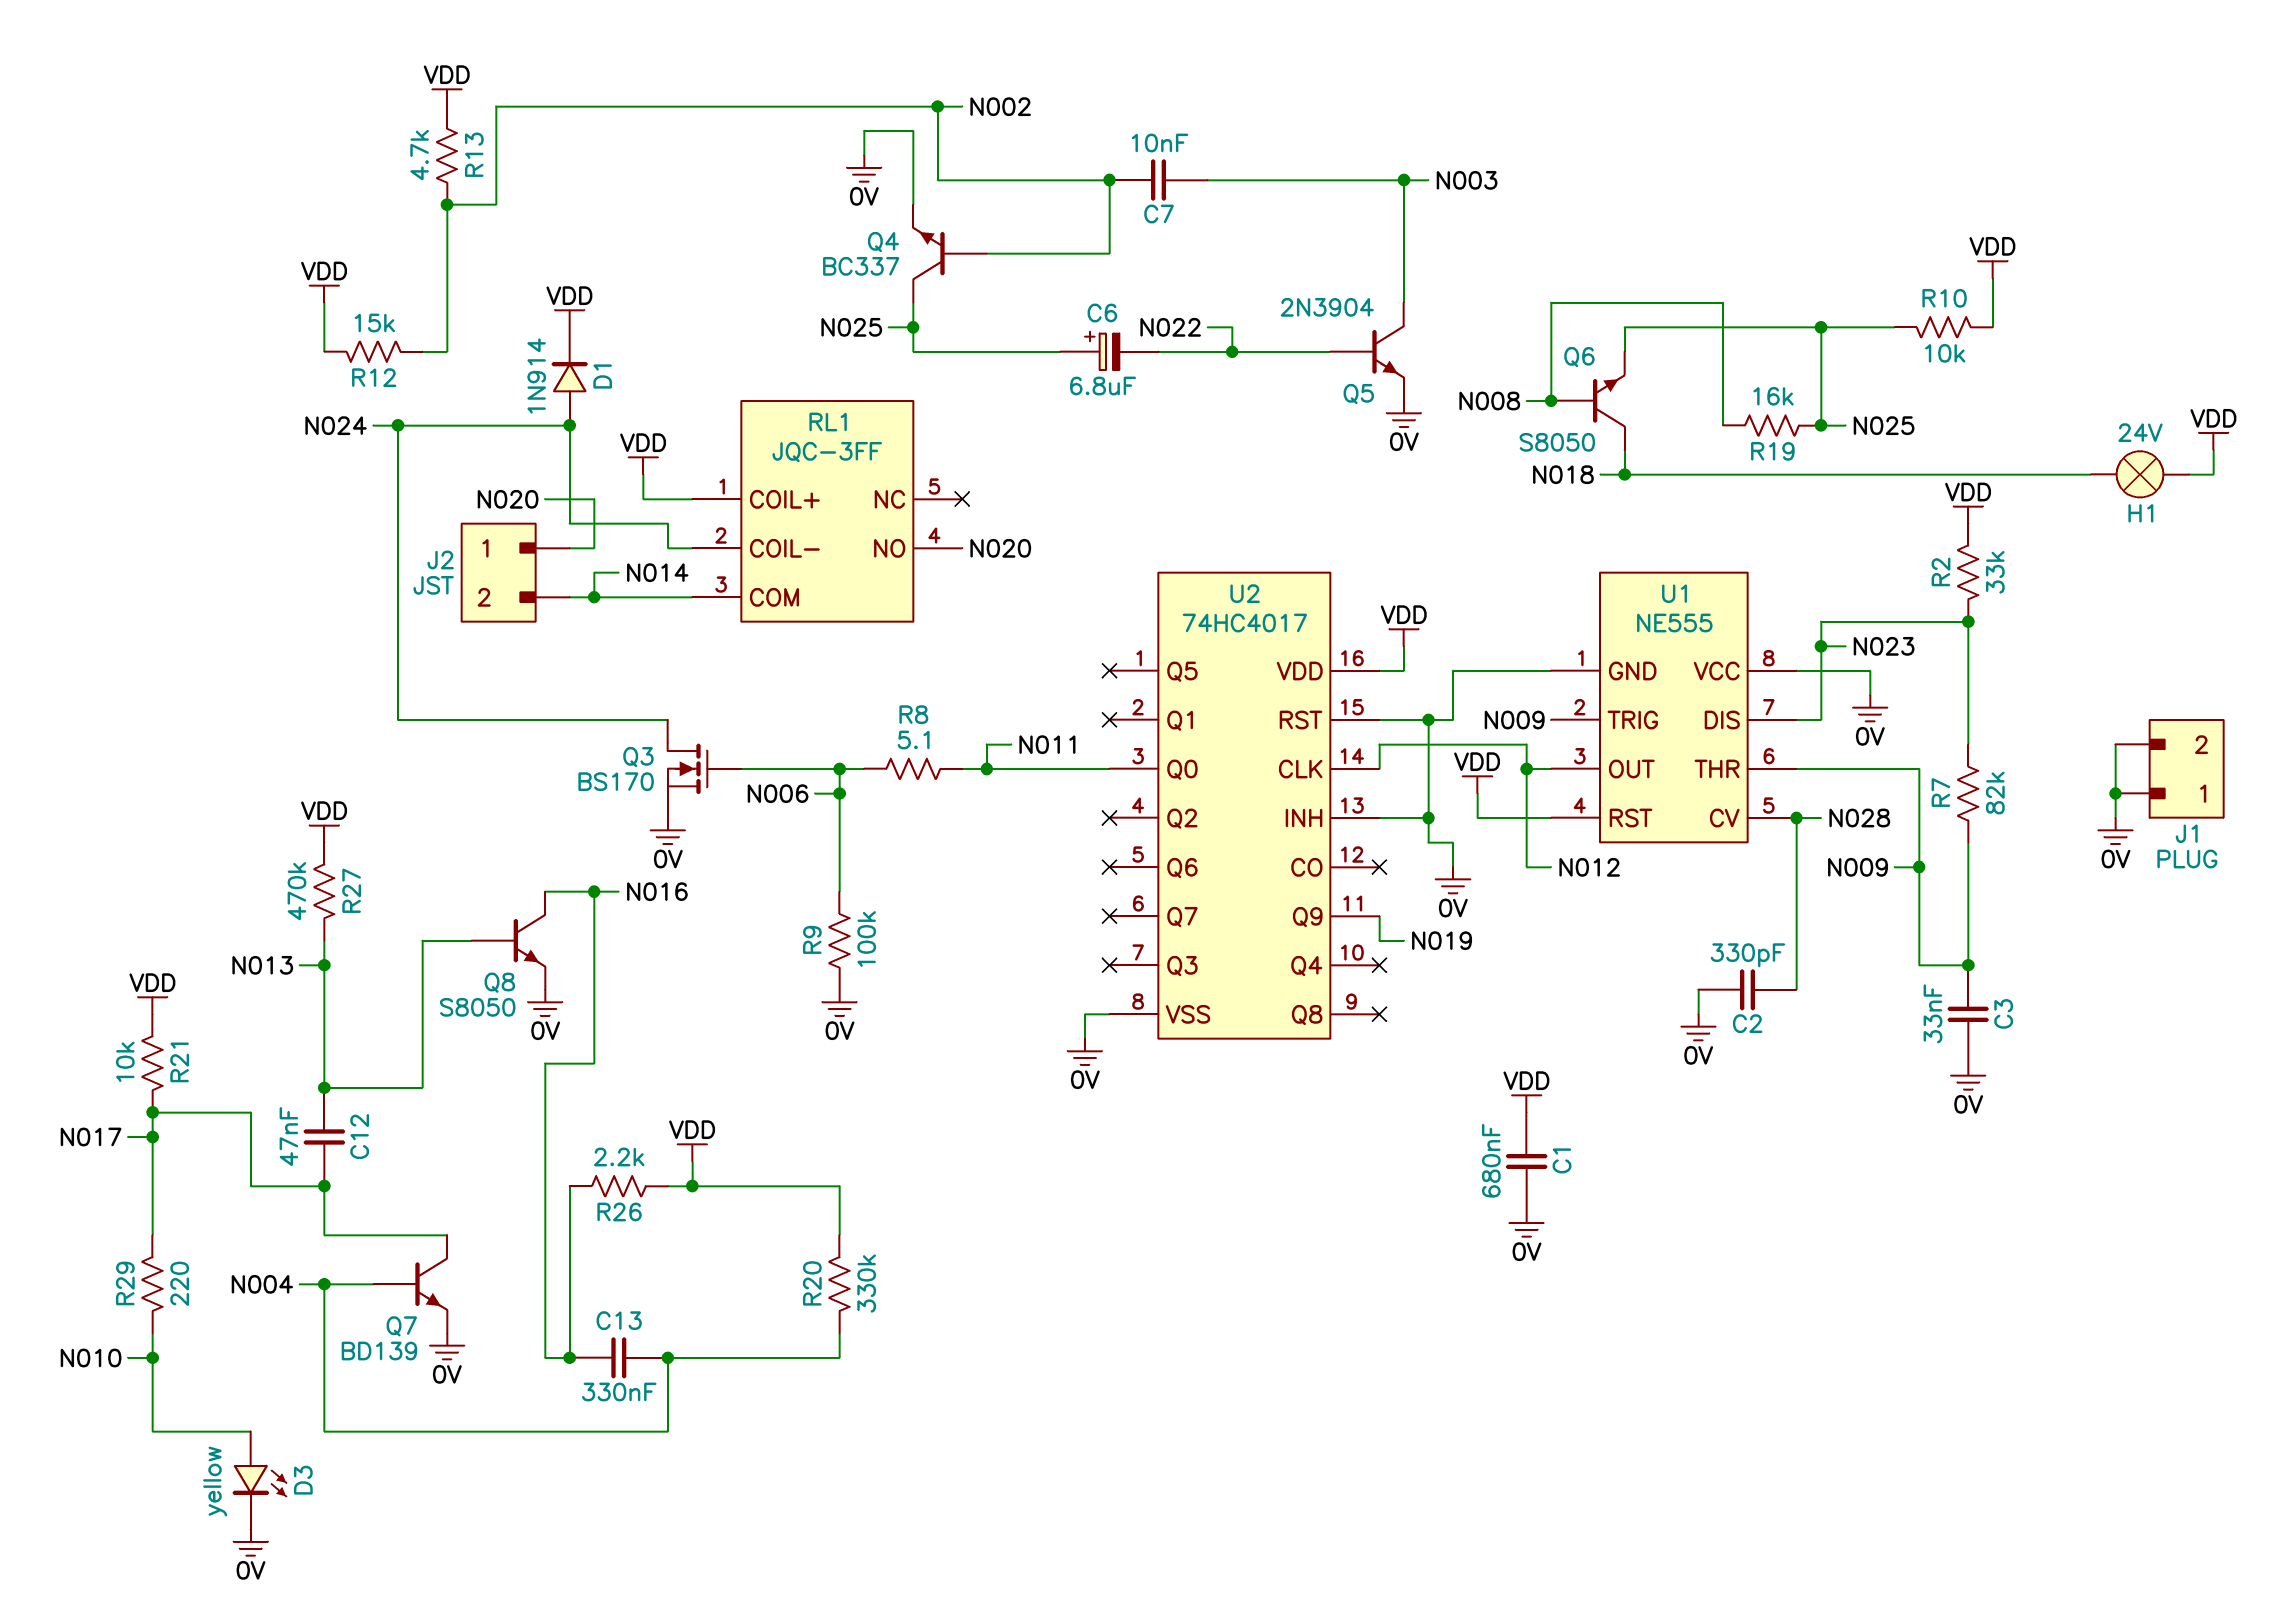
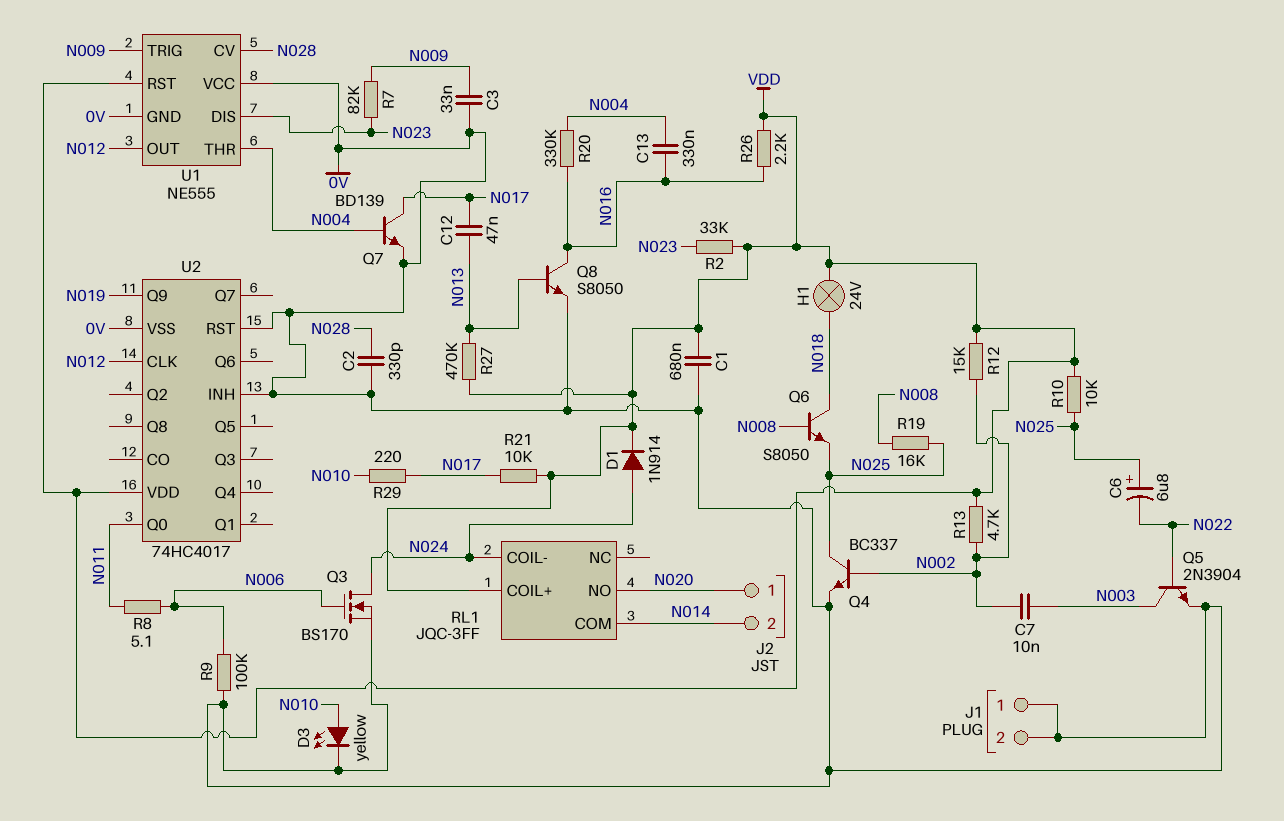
R20: 330k (N004, VDD) -> 330k (N004, N016)
U1 pin THR: N009 -> N004

